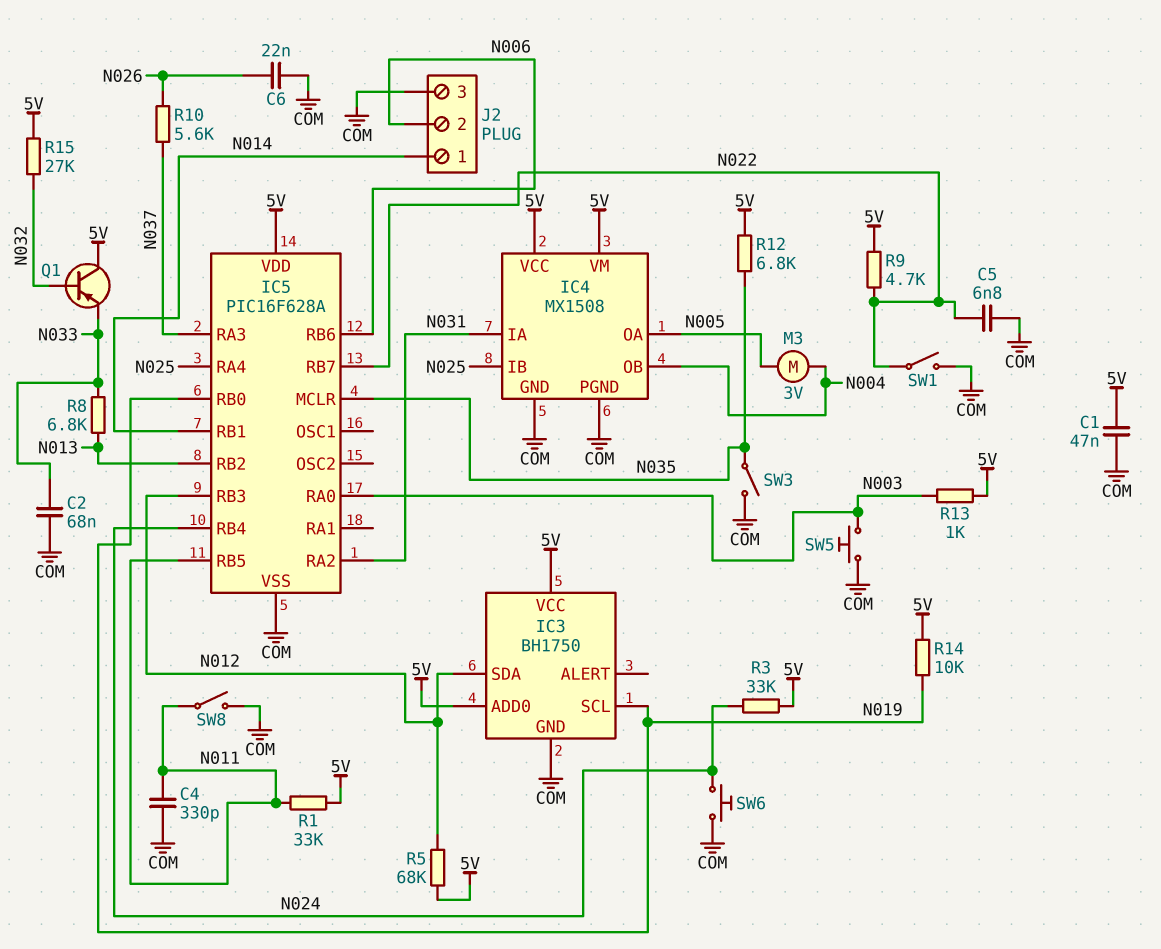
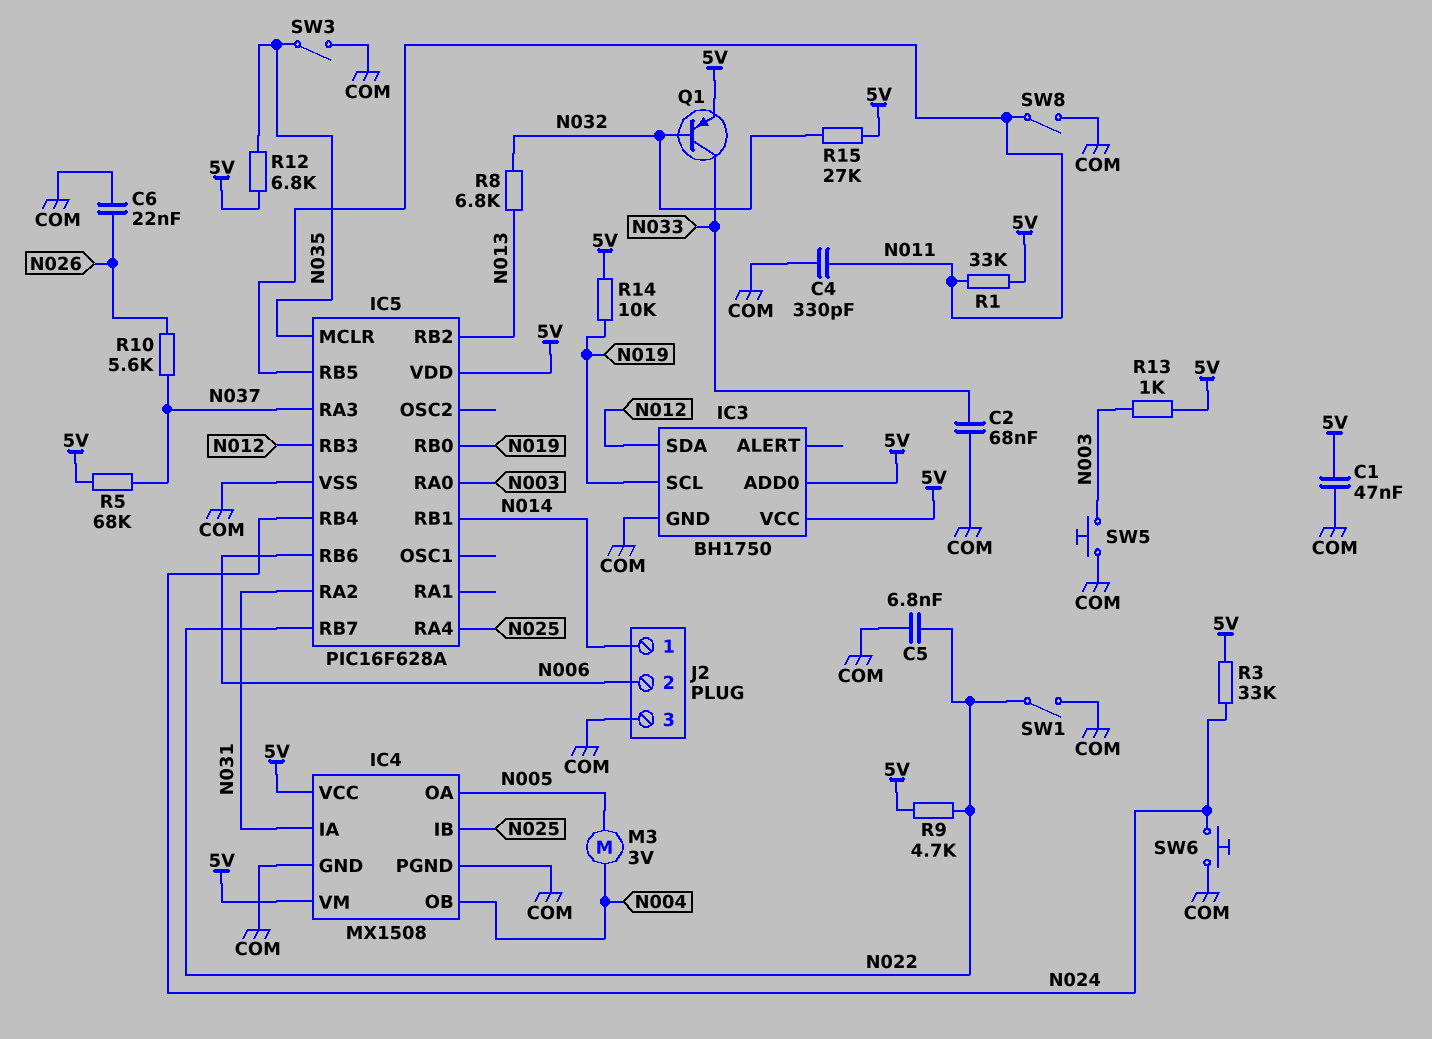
Q1: PNP (B N032, C 5V, E N033) -> PNP (B N032, C N033, E 5V)
R5: 68k (5V, N012) -> 68k (5V, N037)
R8: 6.8k (N013, N033) -> 6.8k (N013, N032)

